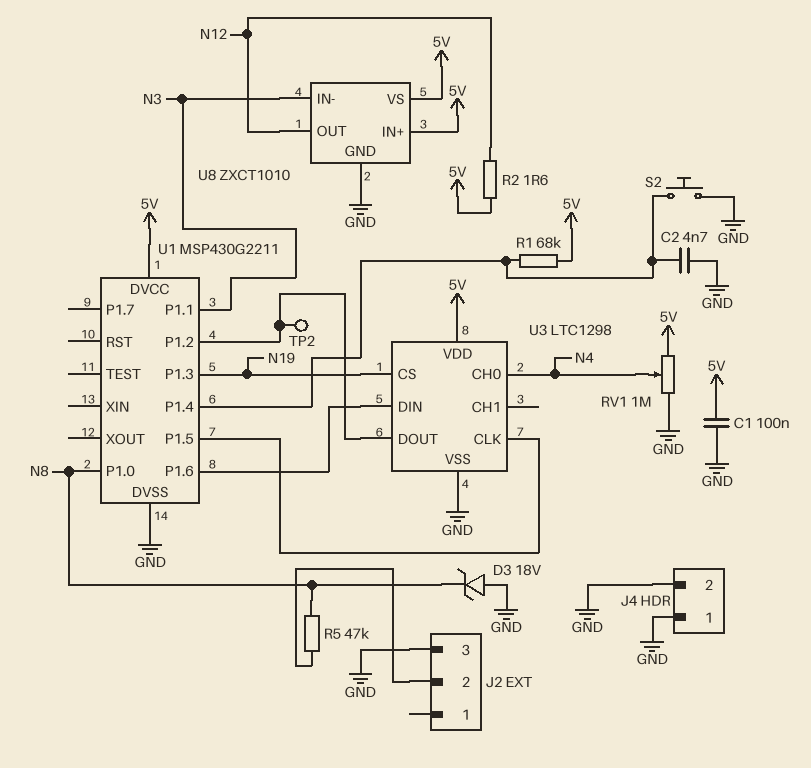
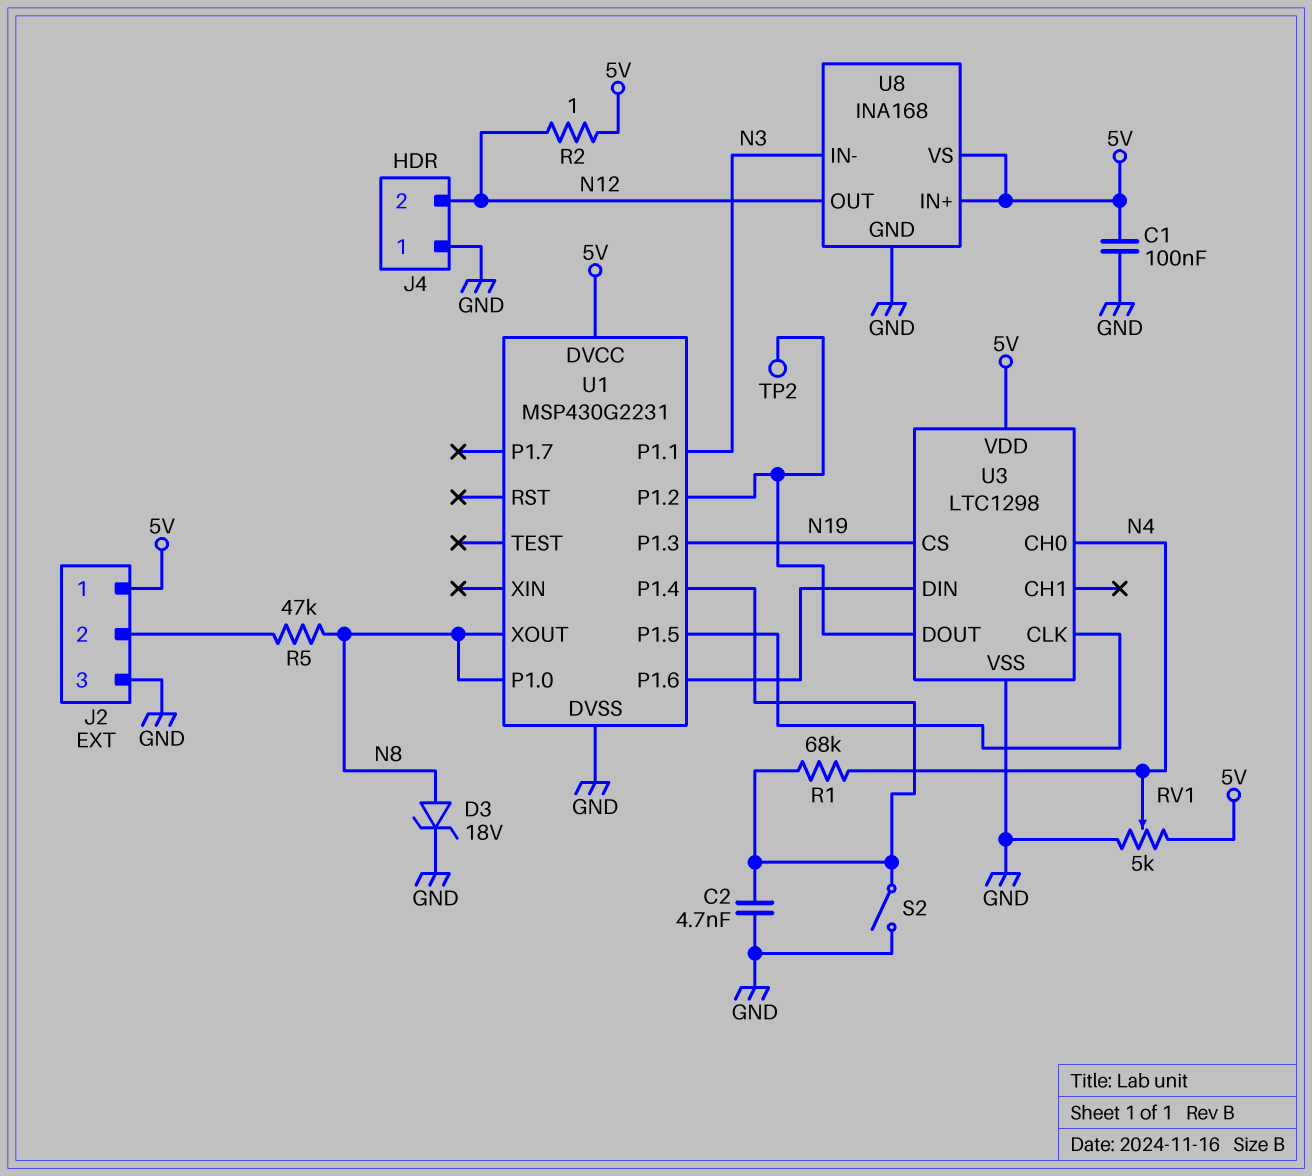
D3: zener 18V (A GND, K N8) -> zener 18V (A N8, K GND)
J2 pin 1: none -> 5V
J4 pin 2: GND -> N12
R1: 68k (5V, U1/P1.4) -> 68k (N4, U1/P1.4)
R2: 1.6 (5V, N12) -> 1 (5V, N12)
RV1: 1M (5V, GND, wiper N4) -> 5k (5V, GND, wiper N4)
S2: button (GND, U1/P1.4) -> switch (GND, U1/P1.4)
U1: MSP430G2211 -> MSP430G2231
U1 pin XOUT: none -> N8
U8: ZXCT1010 -> INA168

